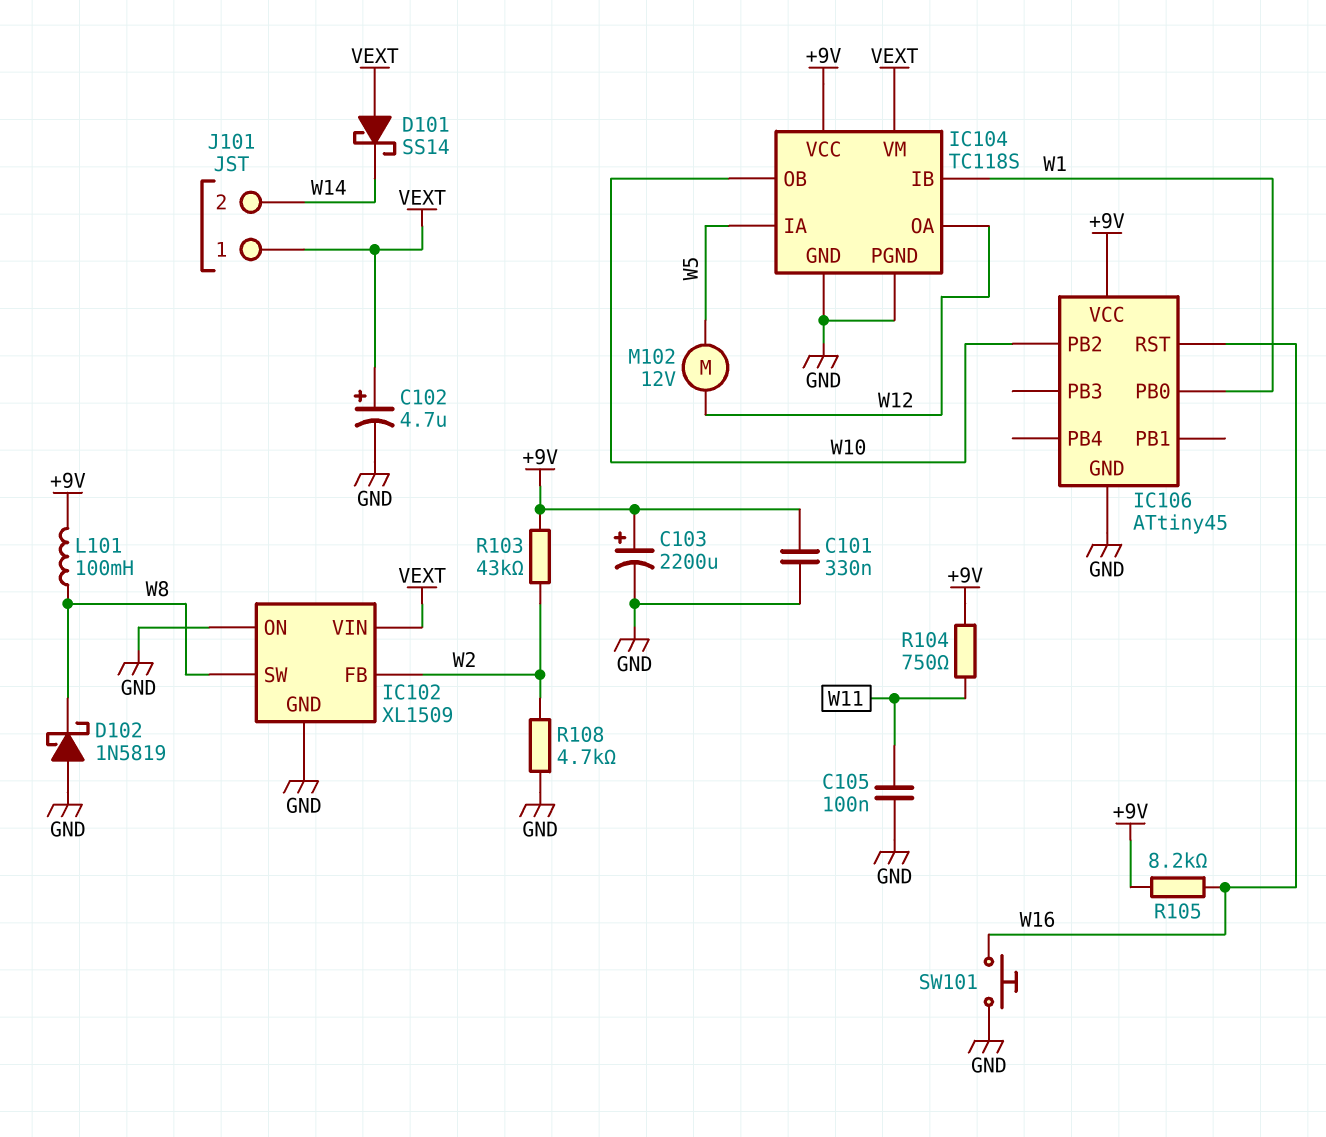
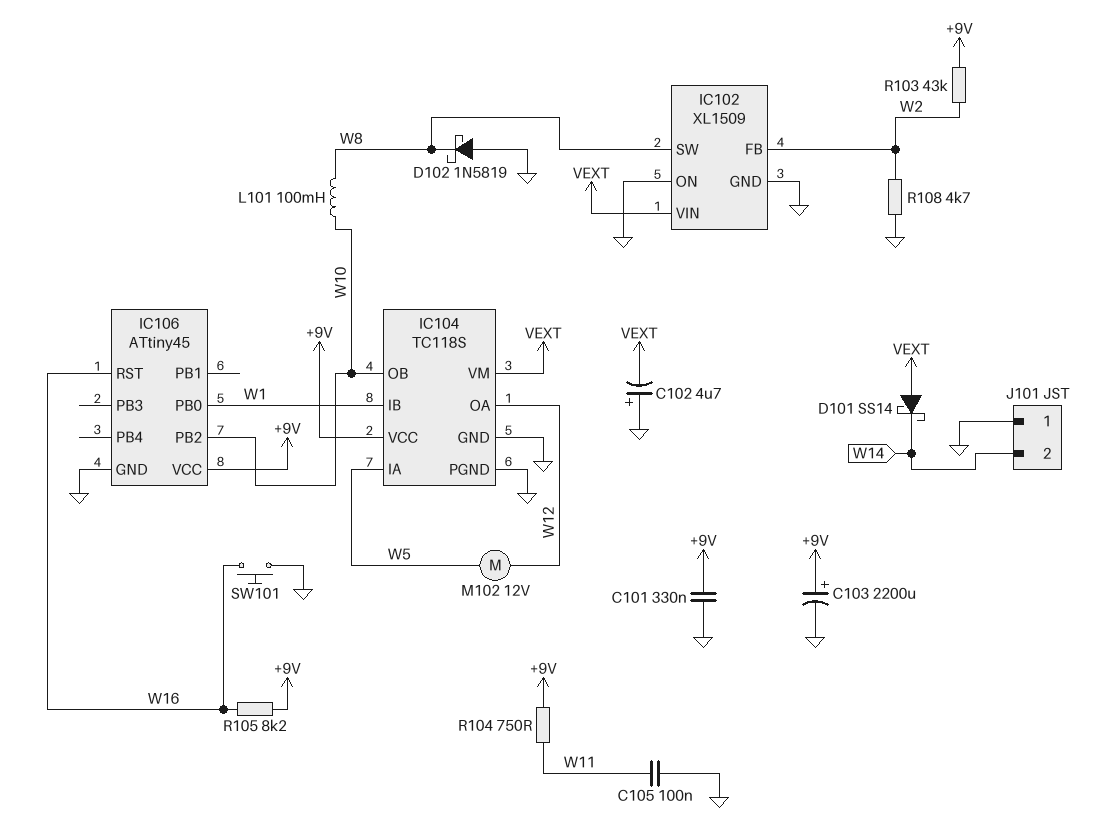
C102: 4.7uF (plus VEXT, minus GND) -> 4.7uF (plus GND, minus VEXT)
J101 pin 1: VEXT -> GND
L101: 100mH (+9V, W8) -> 100mH (W8, W10)

